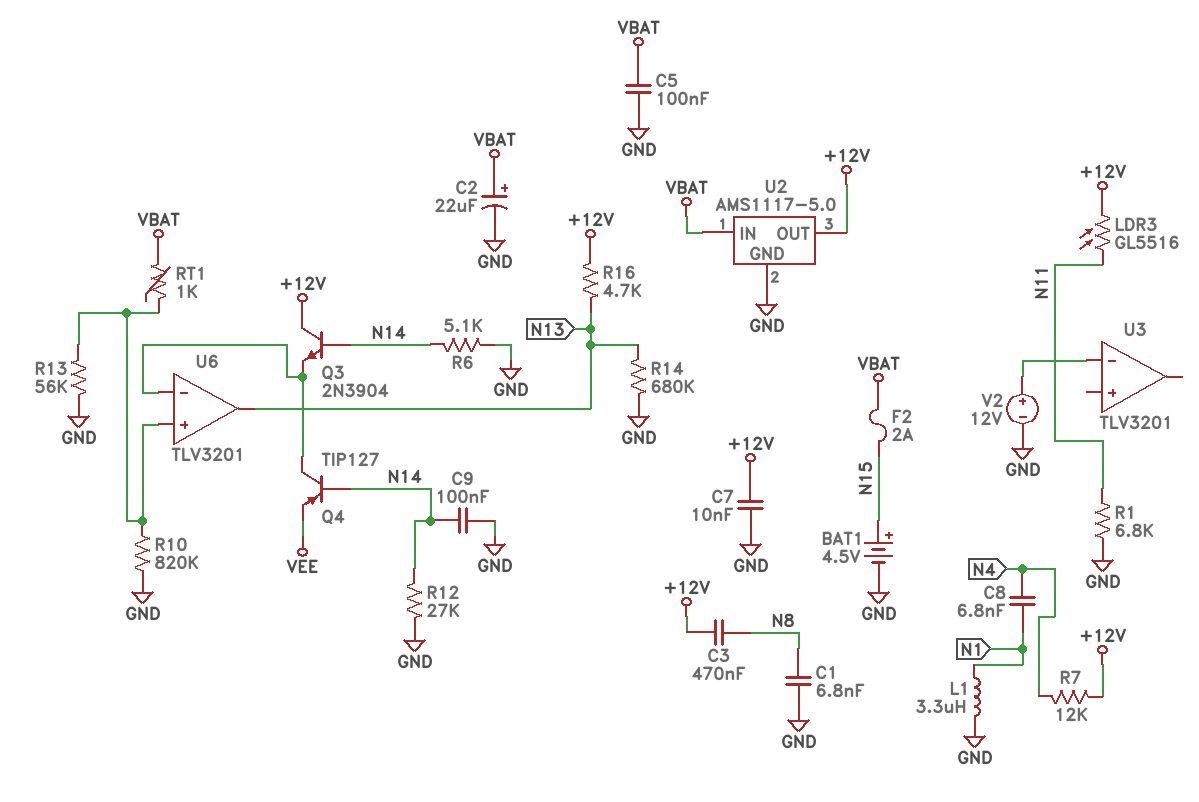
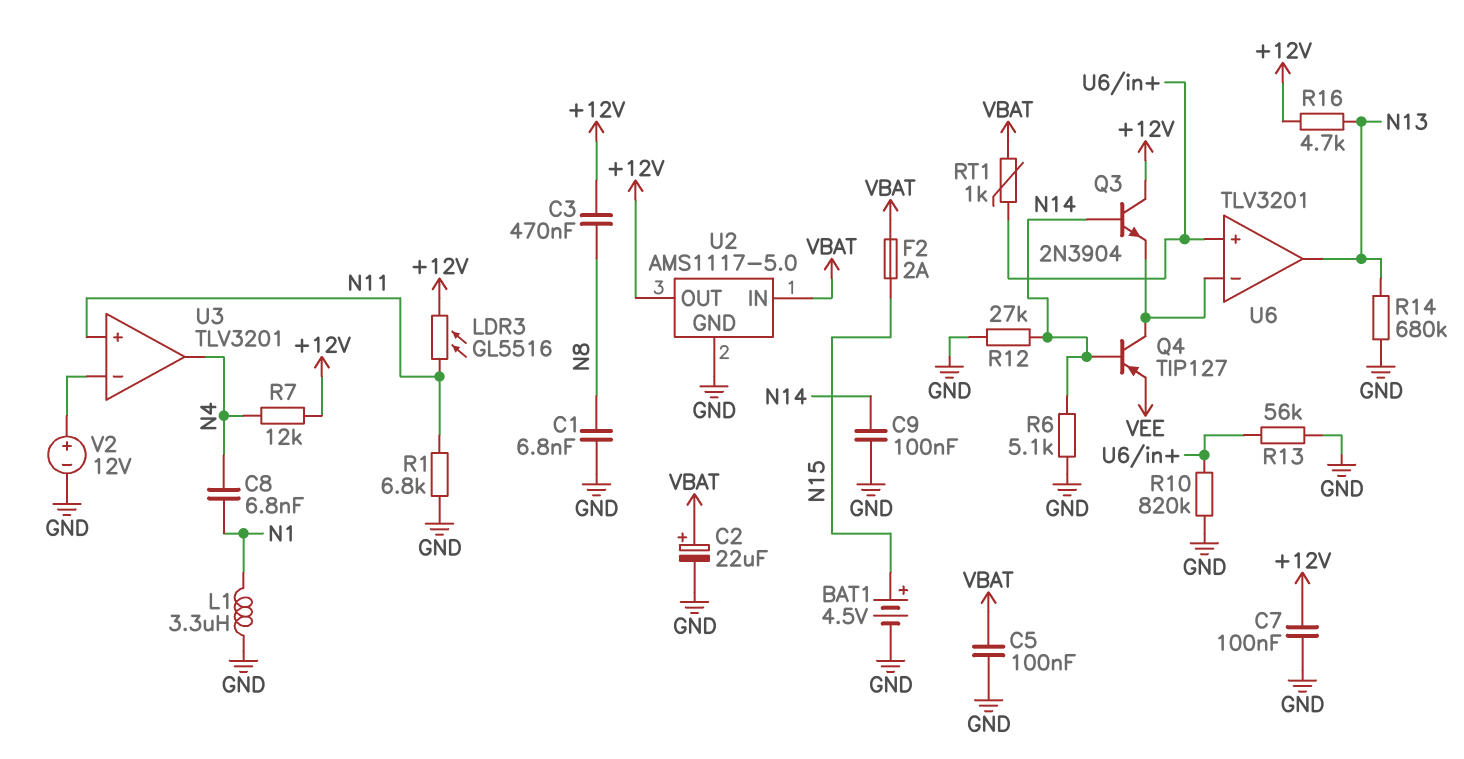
C7: 10nF (+12V, GND) -> 100nF (+12V, GND)
U3 pin in+: none -> N11
U3 pin out: none -> N4

